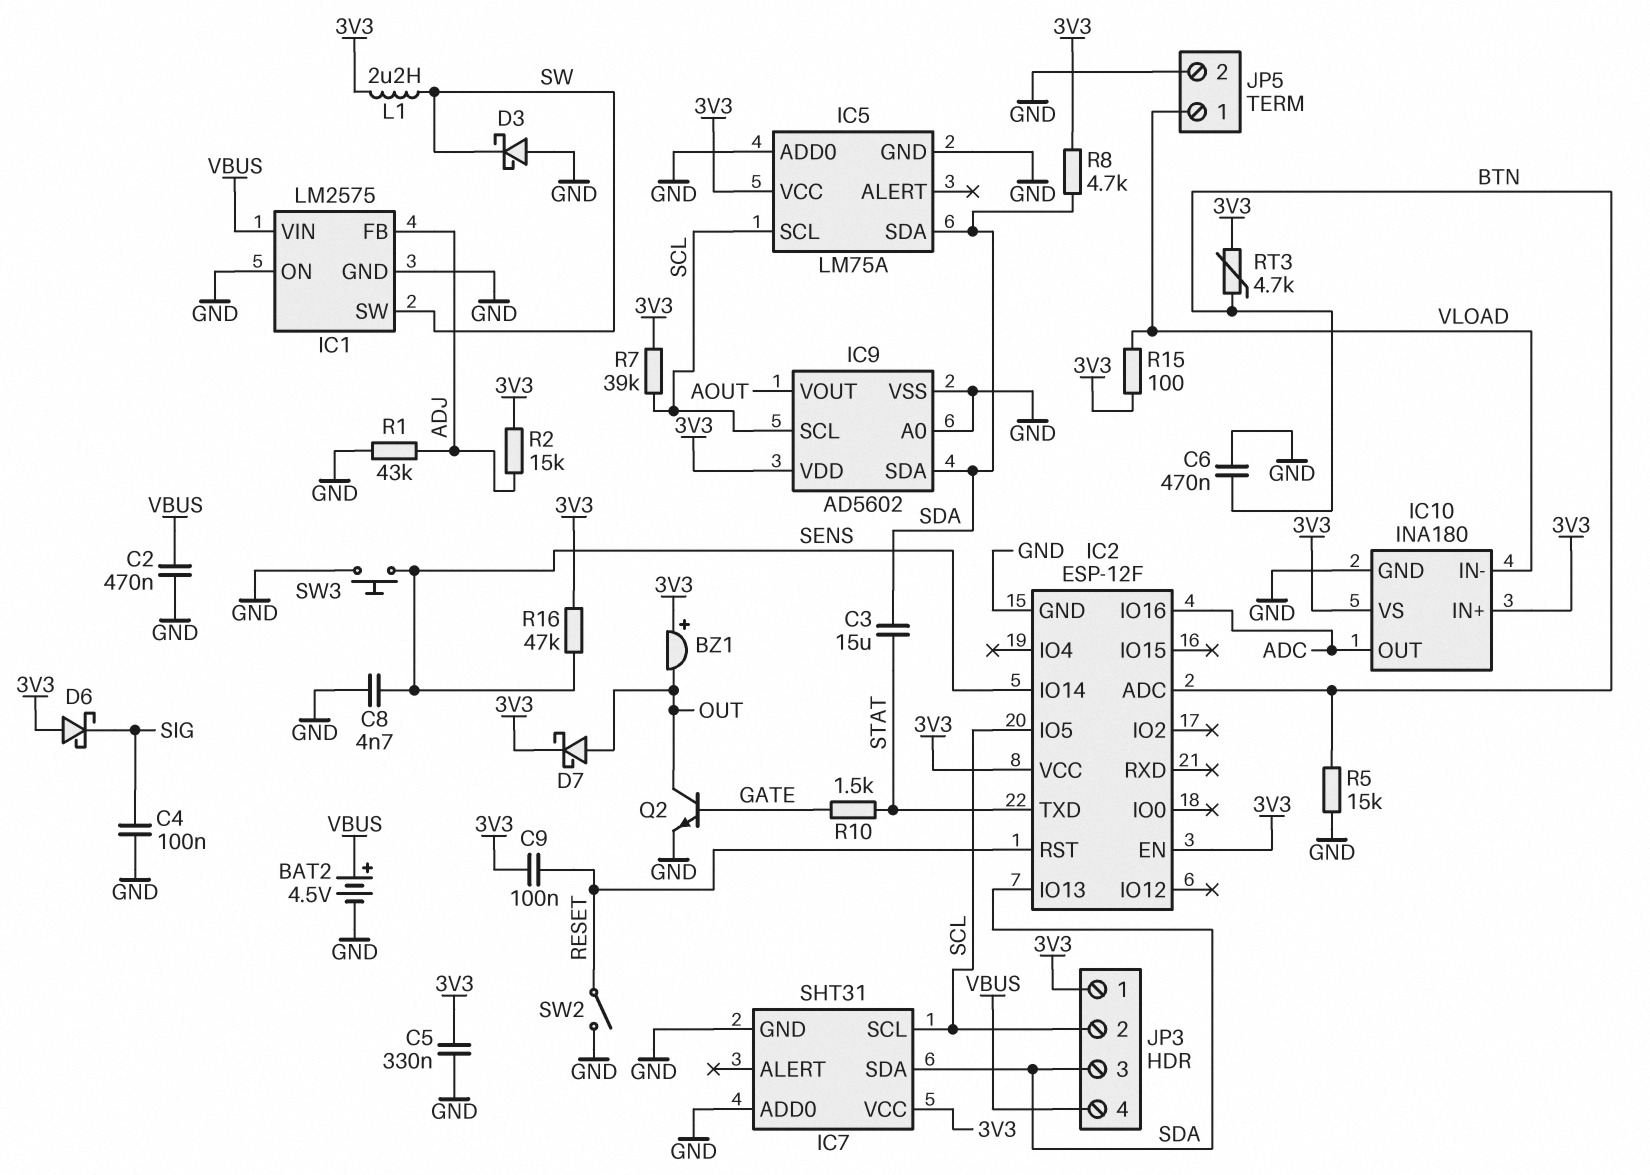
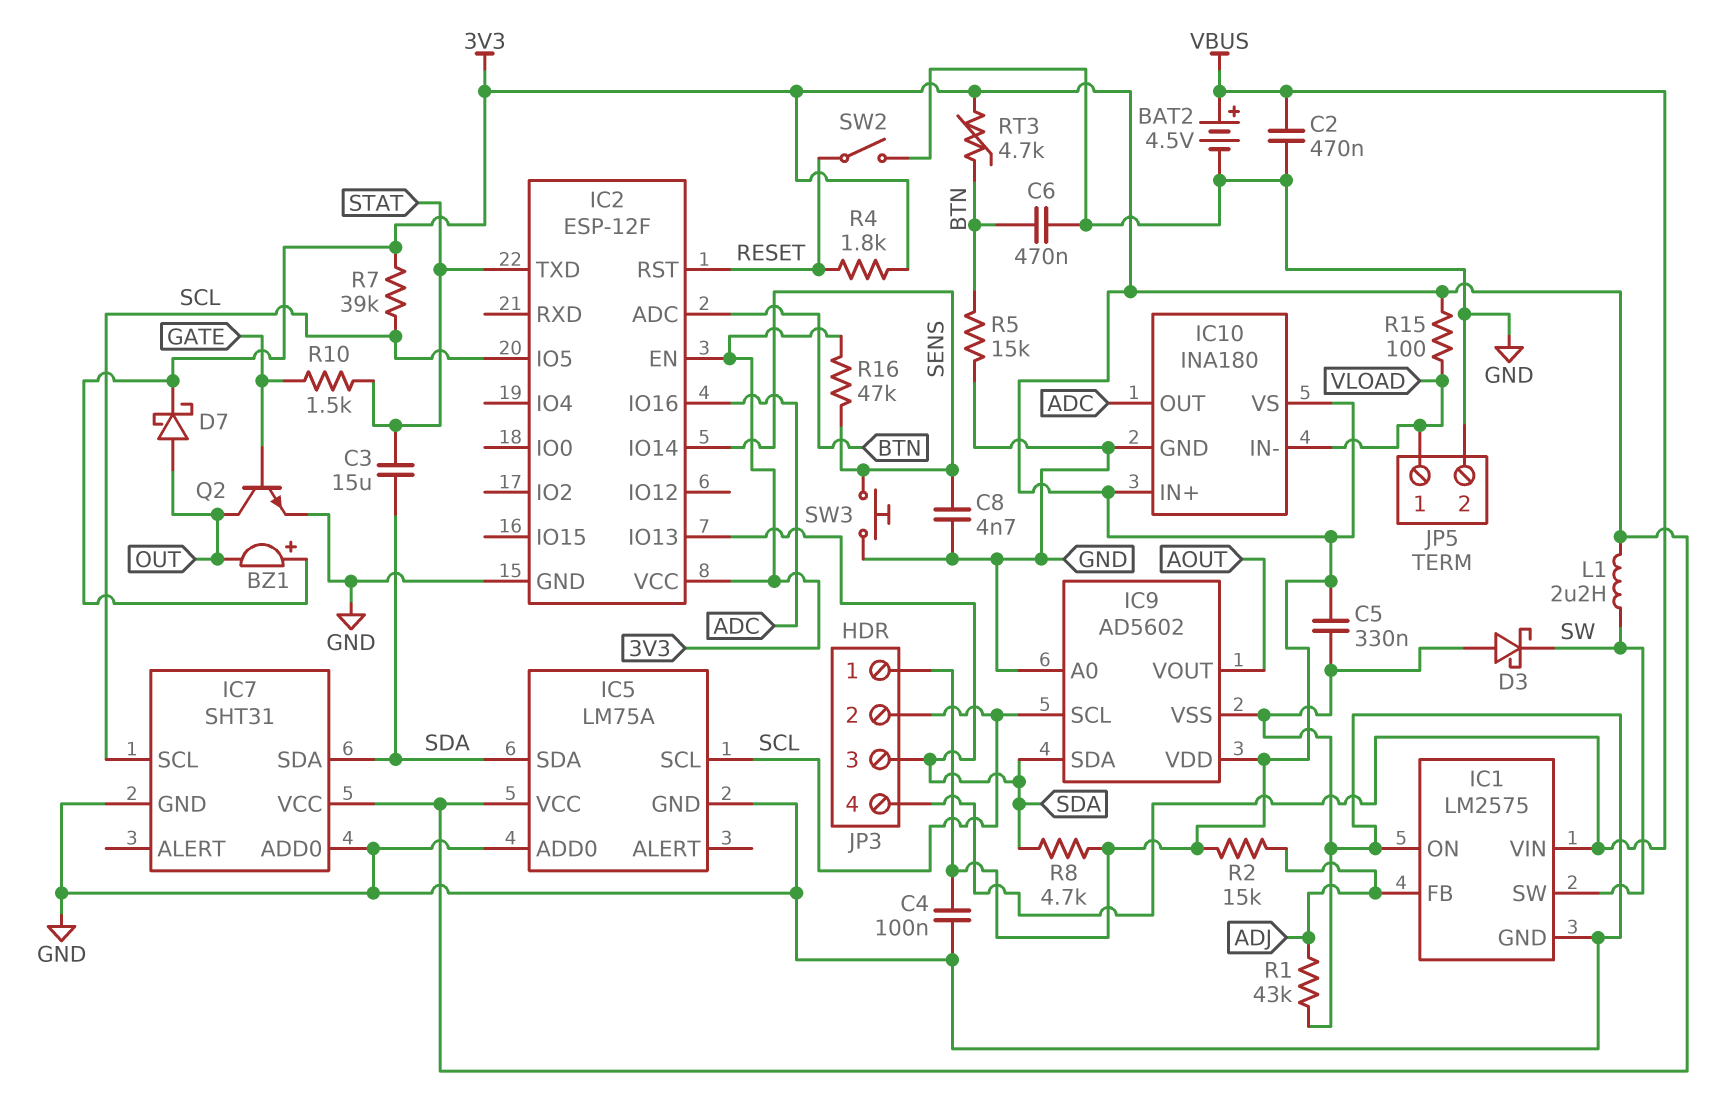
C4: 100nF (GND, SIG) -> 100nF (3V3, GND)
C9: 100nF (3V3, RESET) -> none
D6: schottky (A 3V3, K SIG) -> none
R4: none -> 1.8k (3V3, RESET)

